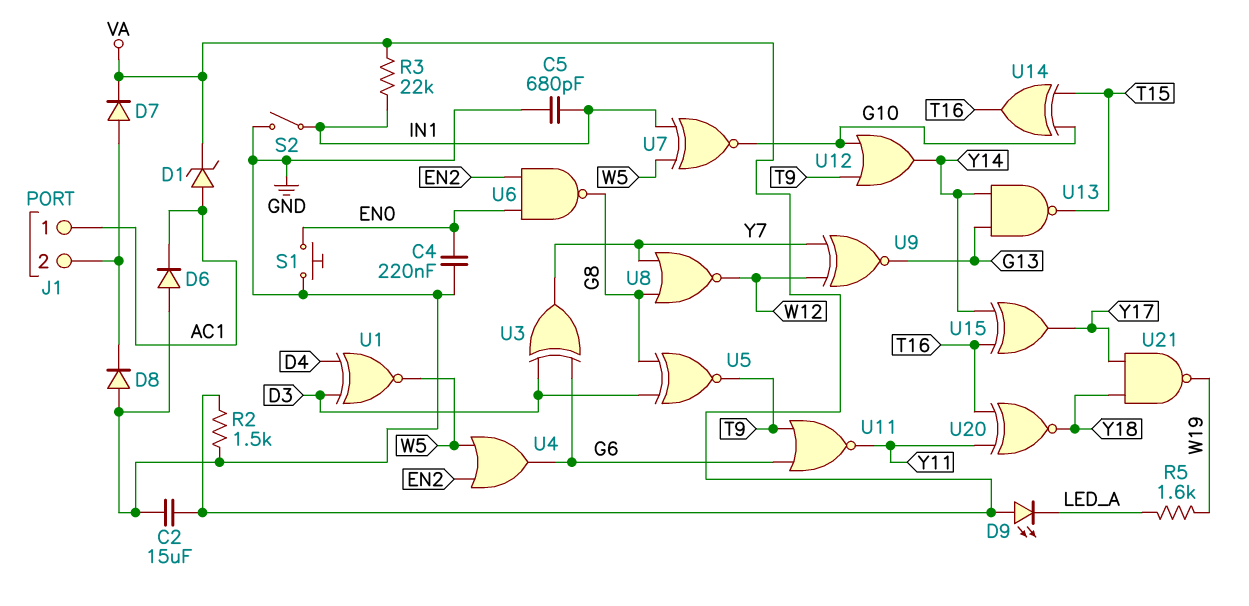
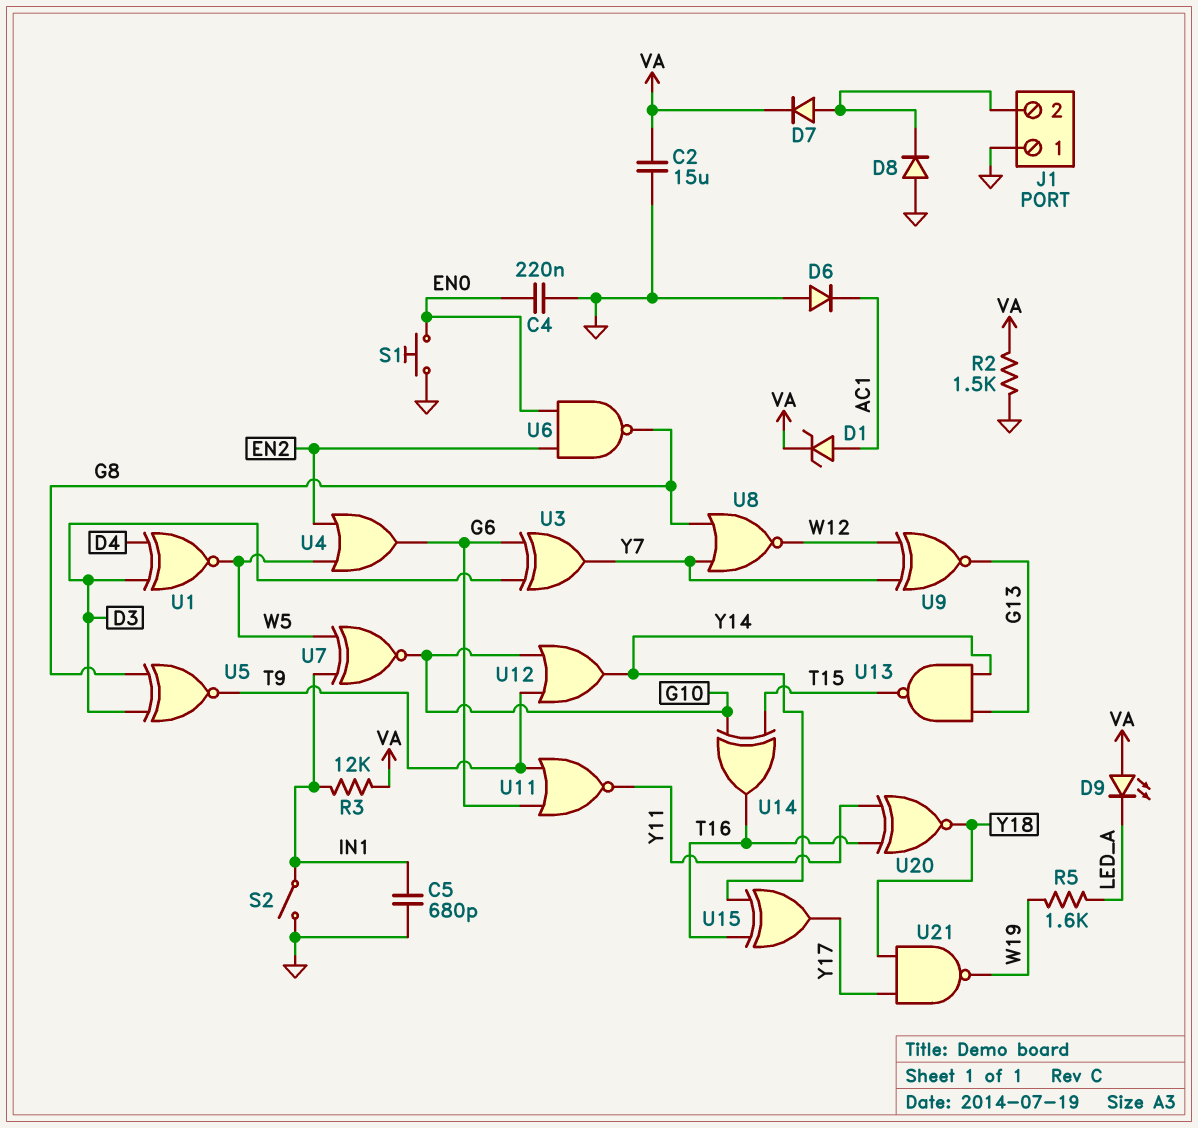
J1 pin 1: AC1 -> GND
R3: 22k (IN1, VA) -> 12k (IN1, VA)

